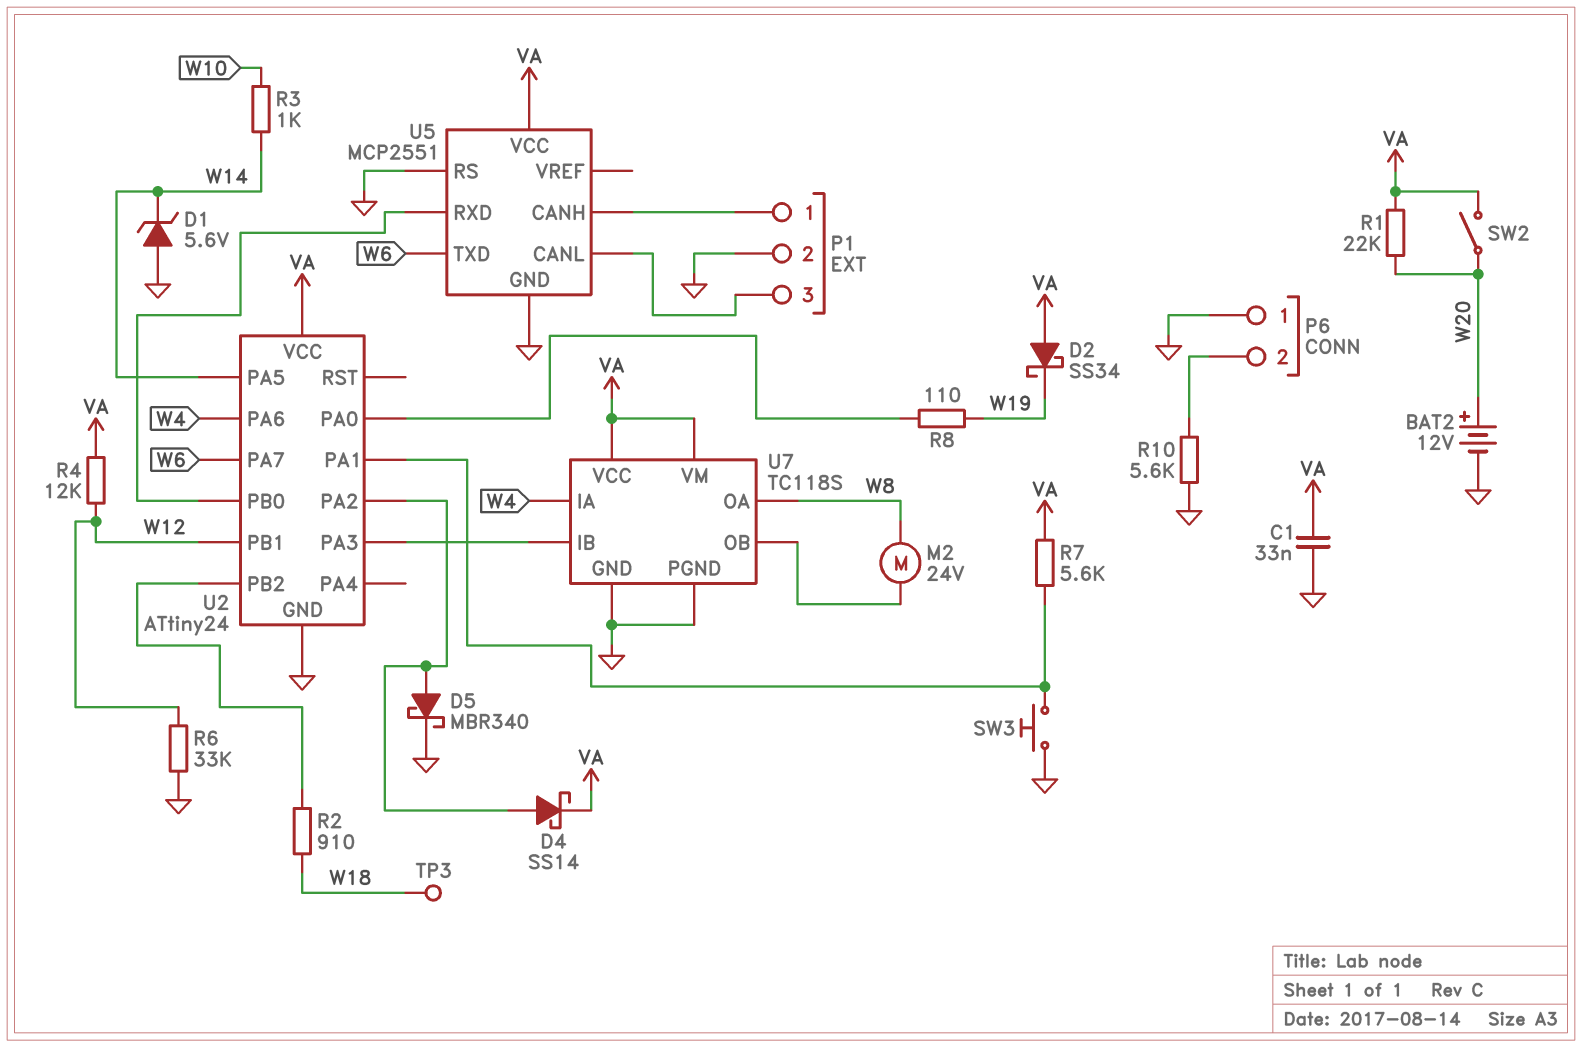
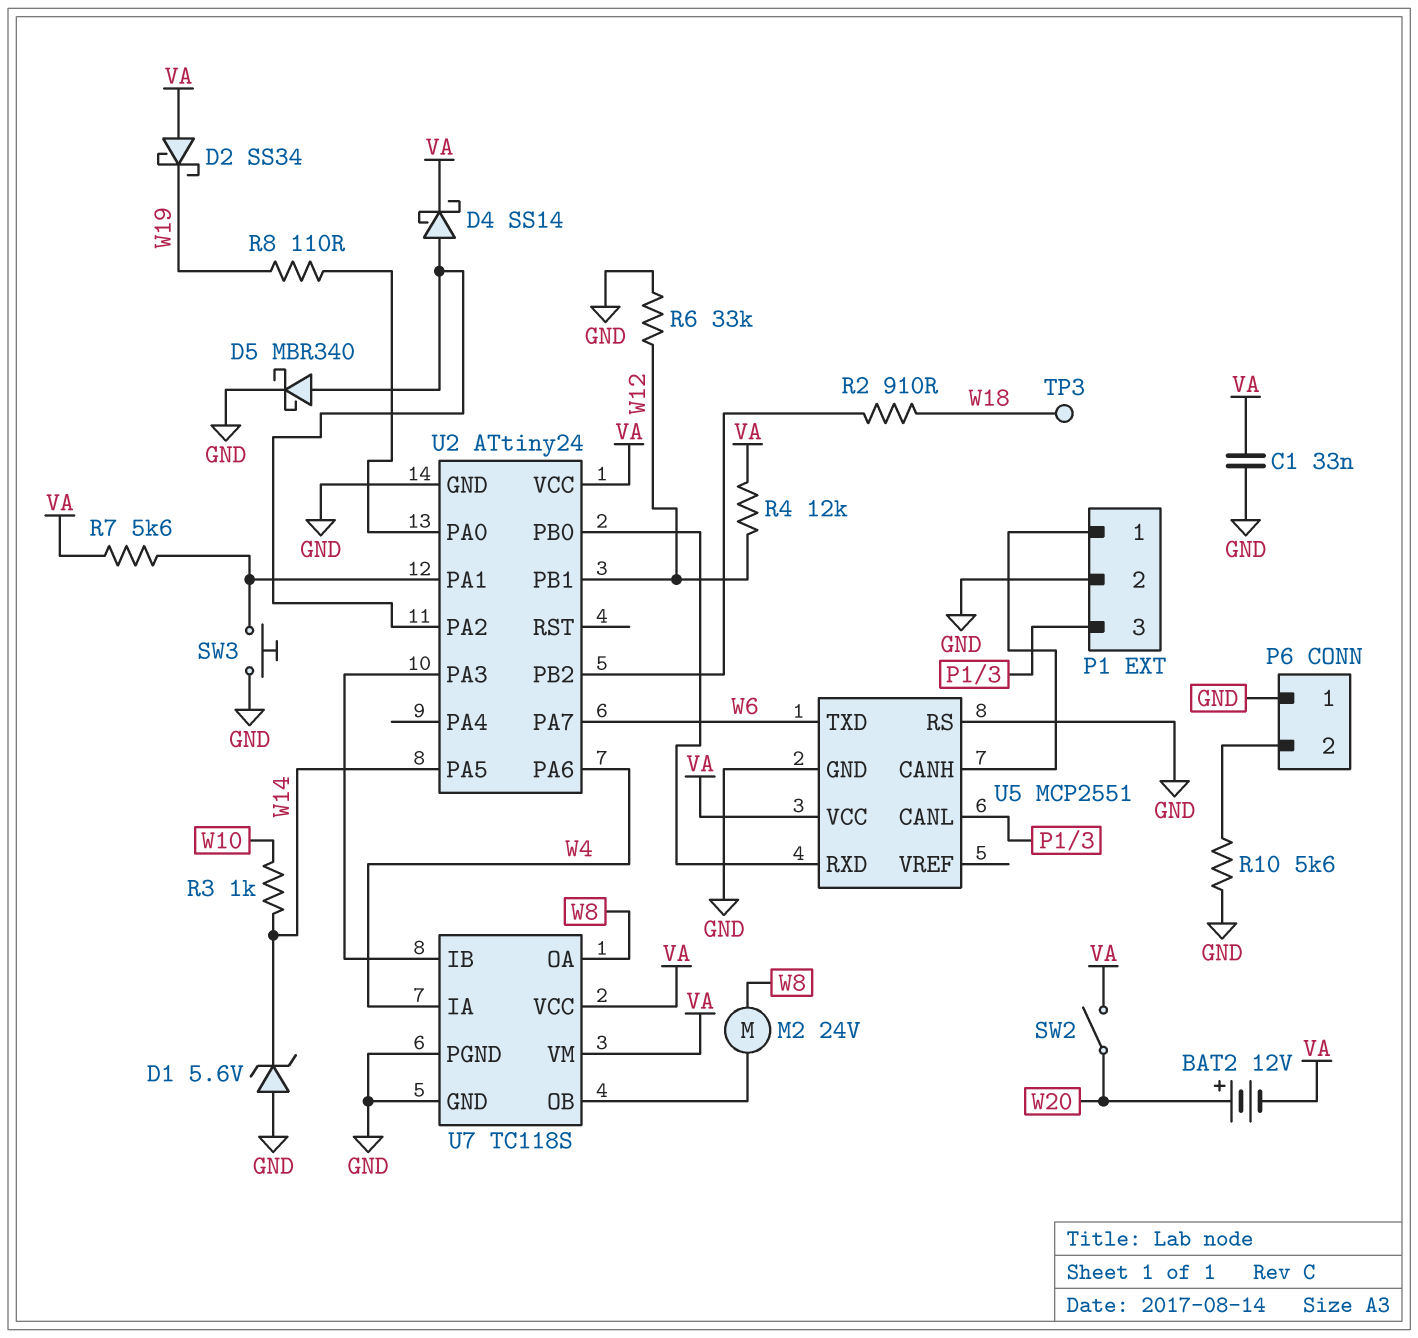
BAT2: 12V (plus W20, minus GND) -> 12V (plus W20, minus VA)
R1: 22k (VA, W20) -> none

